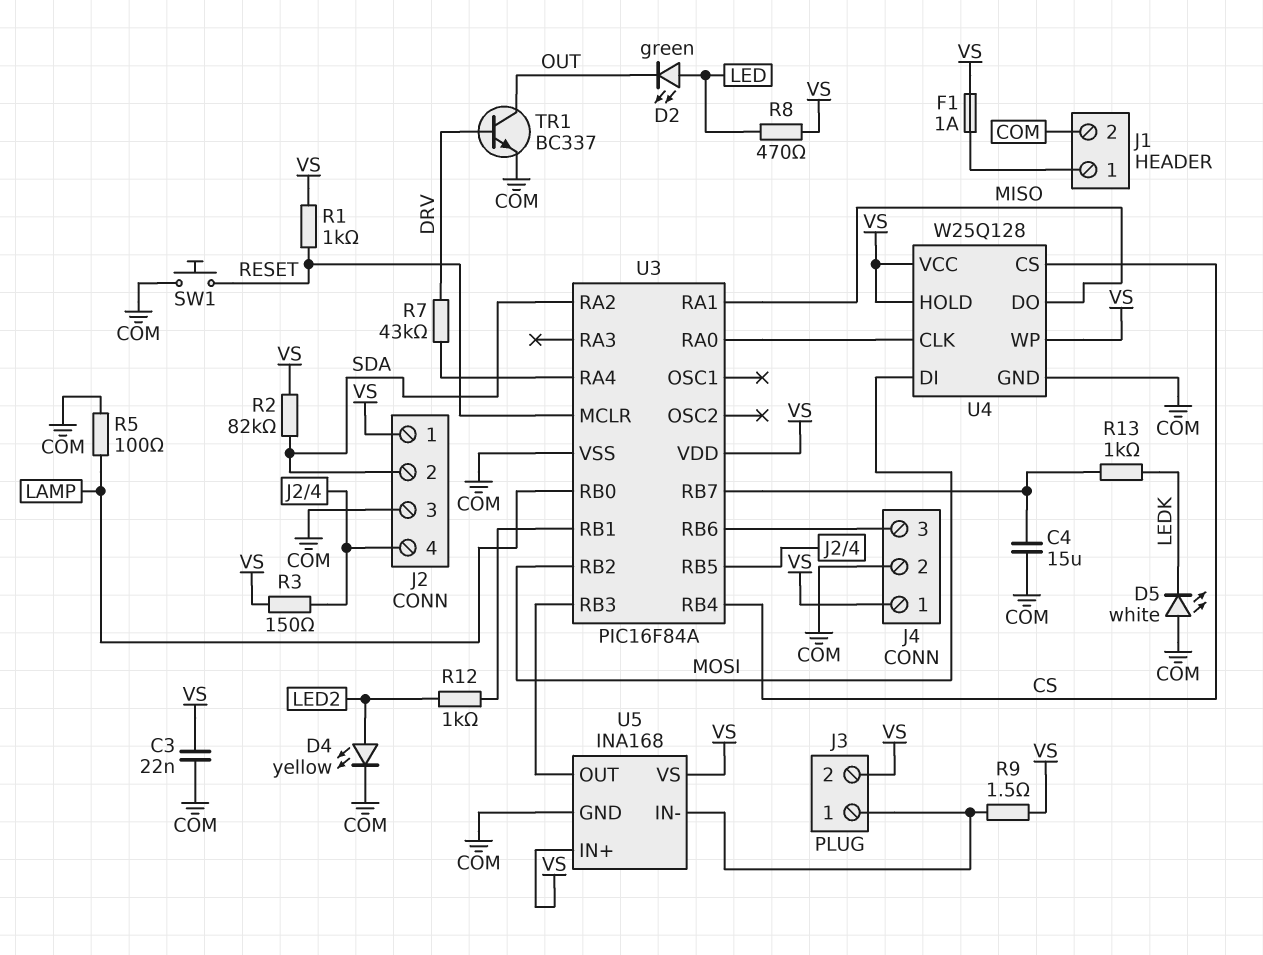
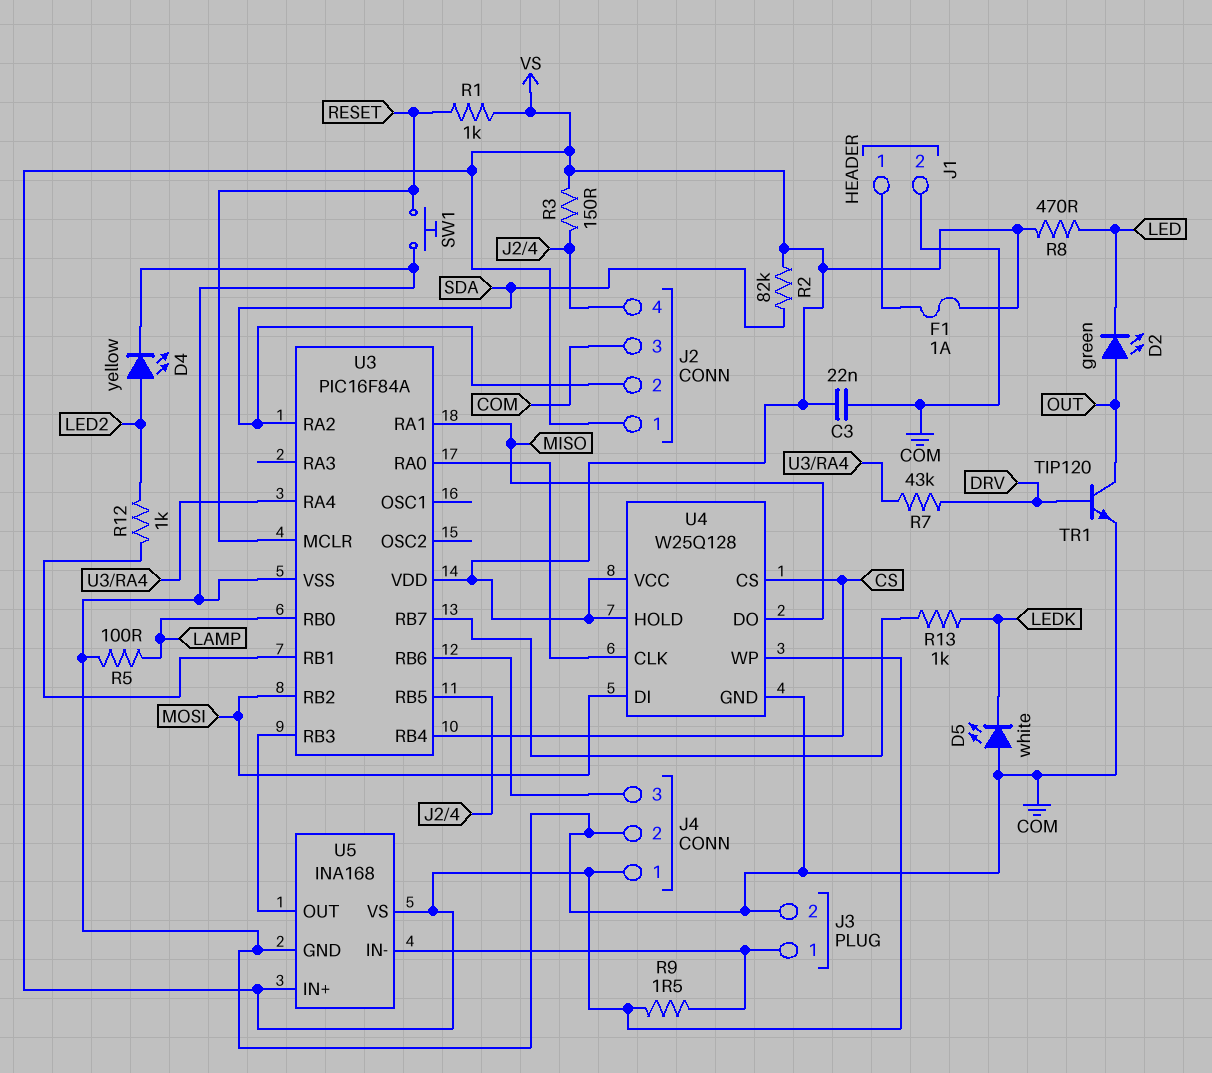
C4: 15uF (COM, U3/RB7) -> none
D2: LED green (A LED, K OUT) -> LED green (A OUT, K LED)
J3 pin 2: VS -> COM
TR1: NPN BC337 (B DRV, C OUT, E COM) -> NPN TIP120 (B DRV, C OUT, E COM)

